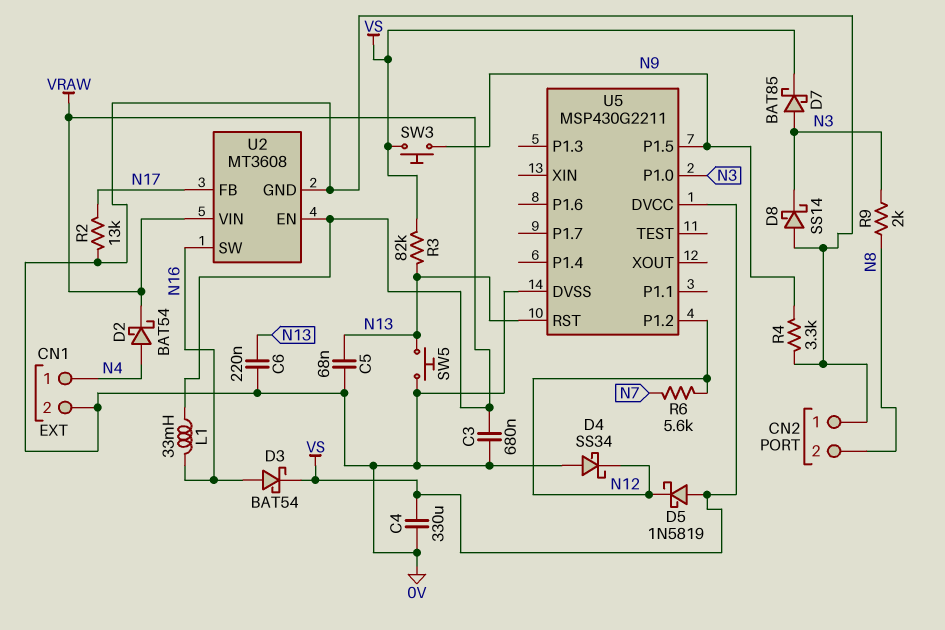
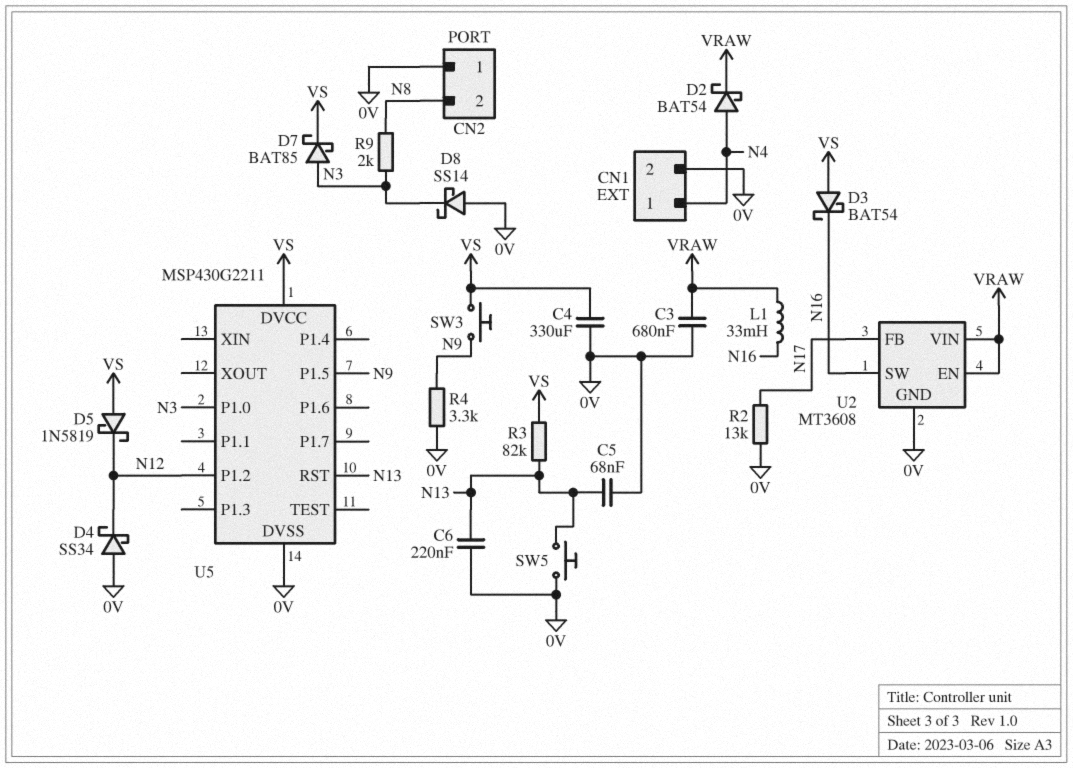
D3: schottky BAT54 (A N16, K VS) -> schottky BAT54 (A VS, K N16)
R6: 5.6k (N7, N12) -> none

